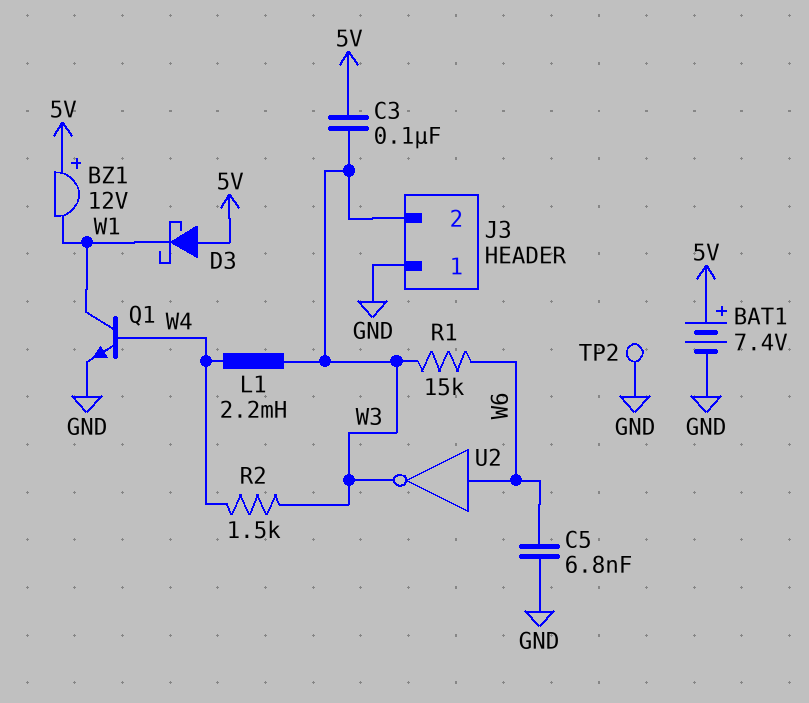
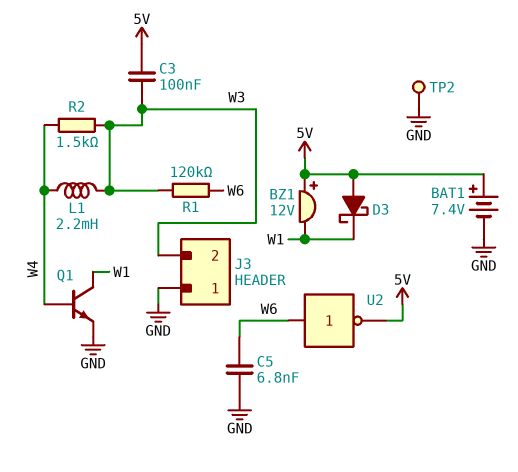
R1: 15k (W3, W6) -> 120k (W3, W6)
U2: NOT (in W6, out W3) -> NOT (in W6, out 5V)

